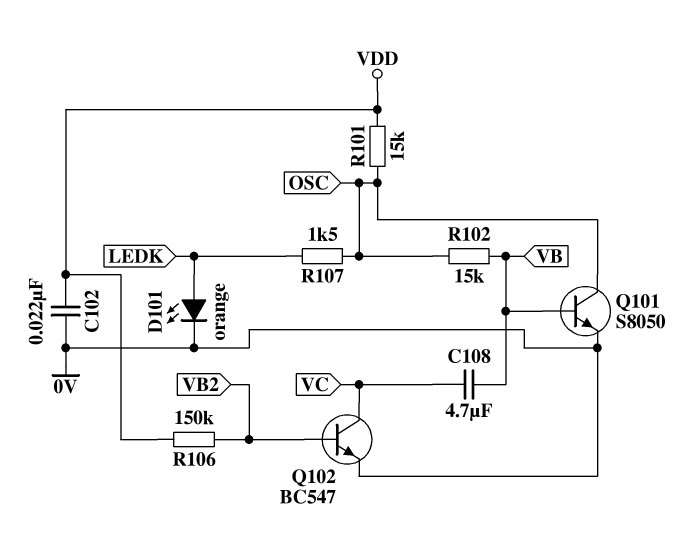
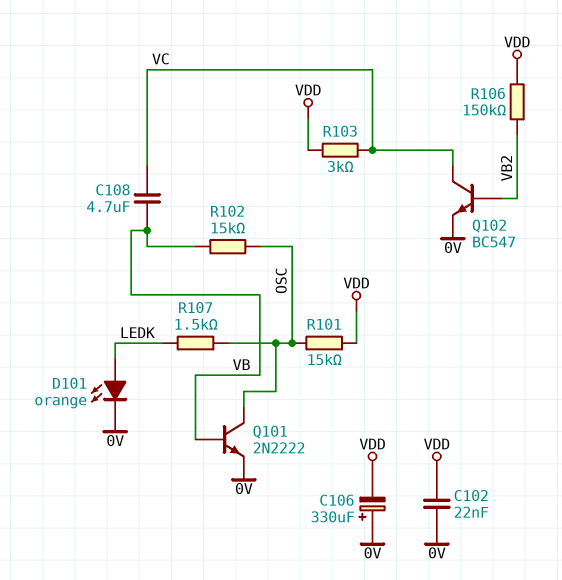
C106: none -> 330uF (plus 0V, minus VDD)
Q101: NPN S8050 (B VB, C OSC, E 0V) -> NPN 2N2222 (B VB, C OSC, E 0V)
R103: none -> 3k (VC, VDD)

